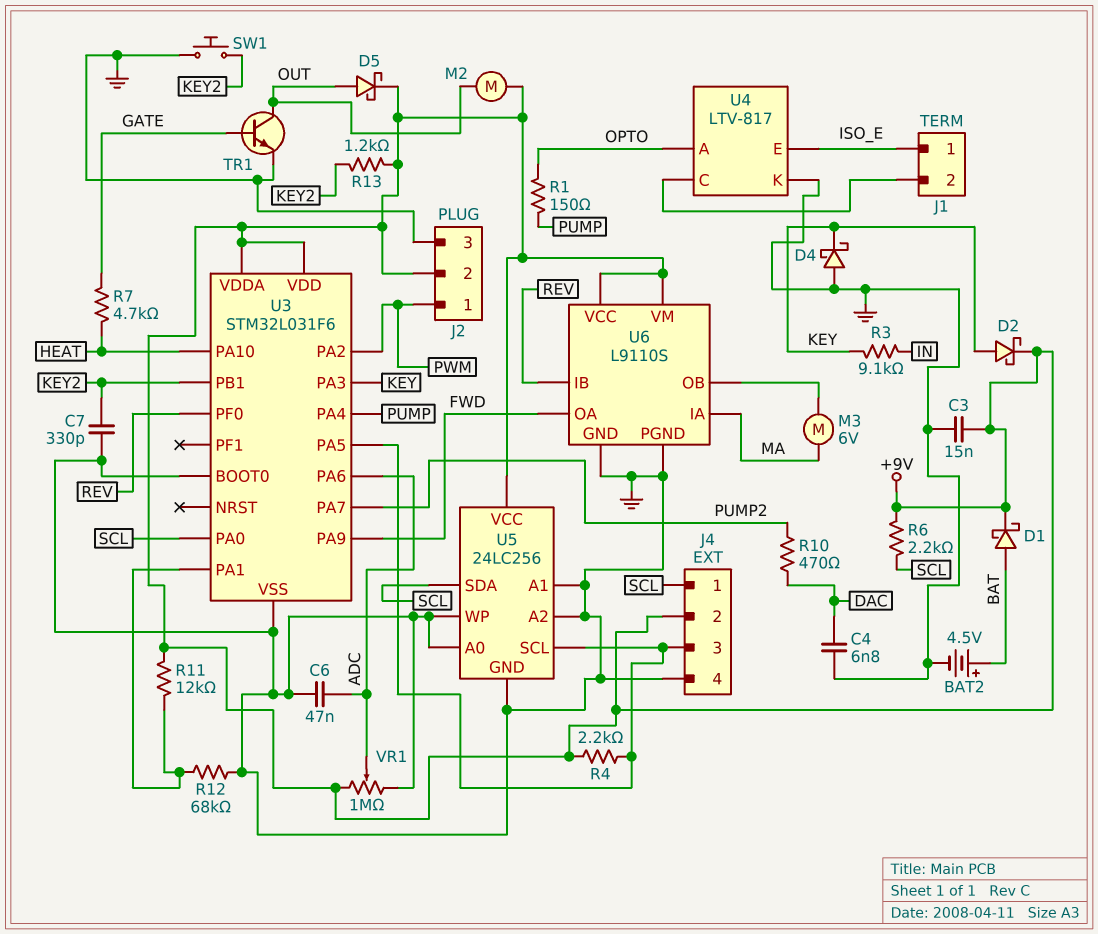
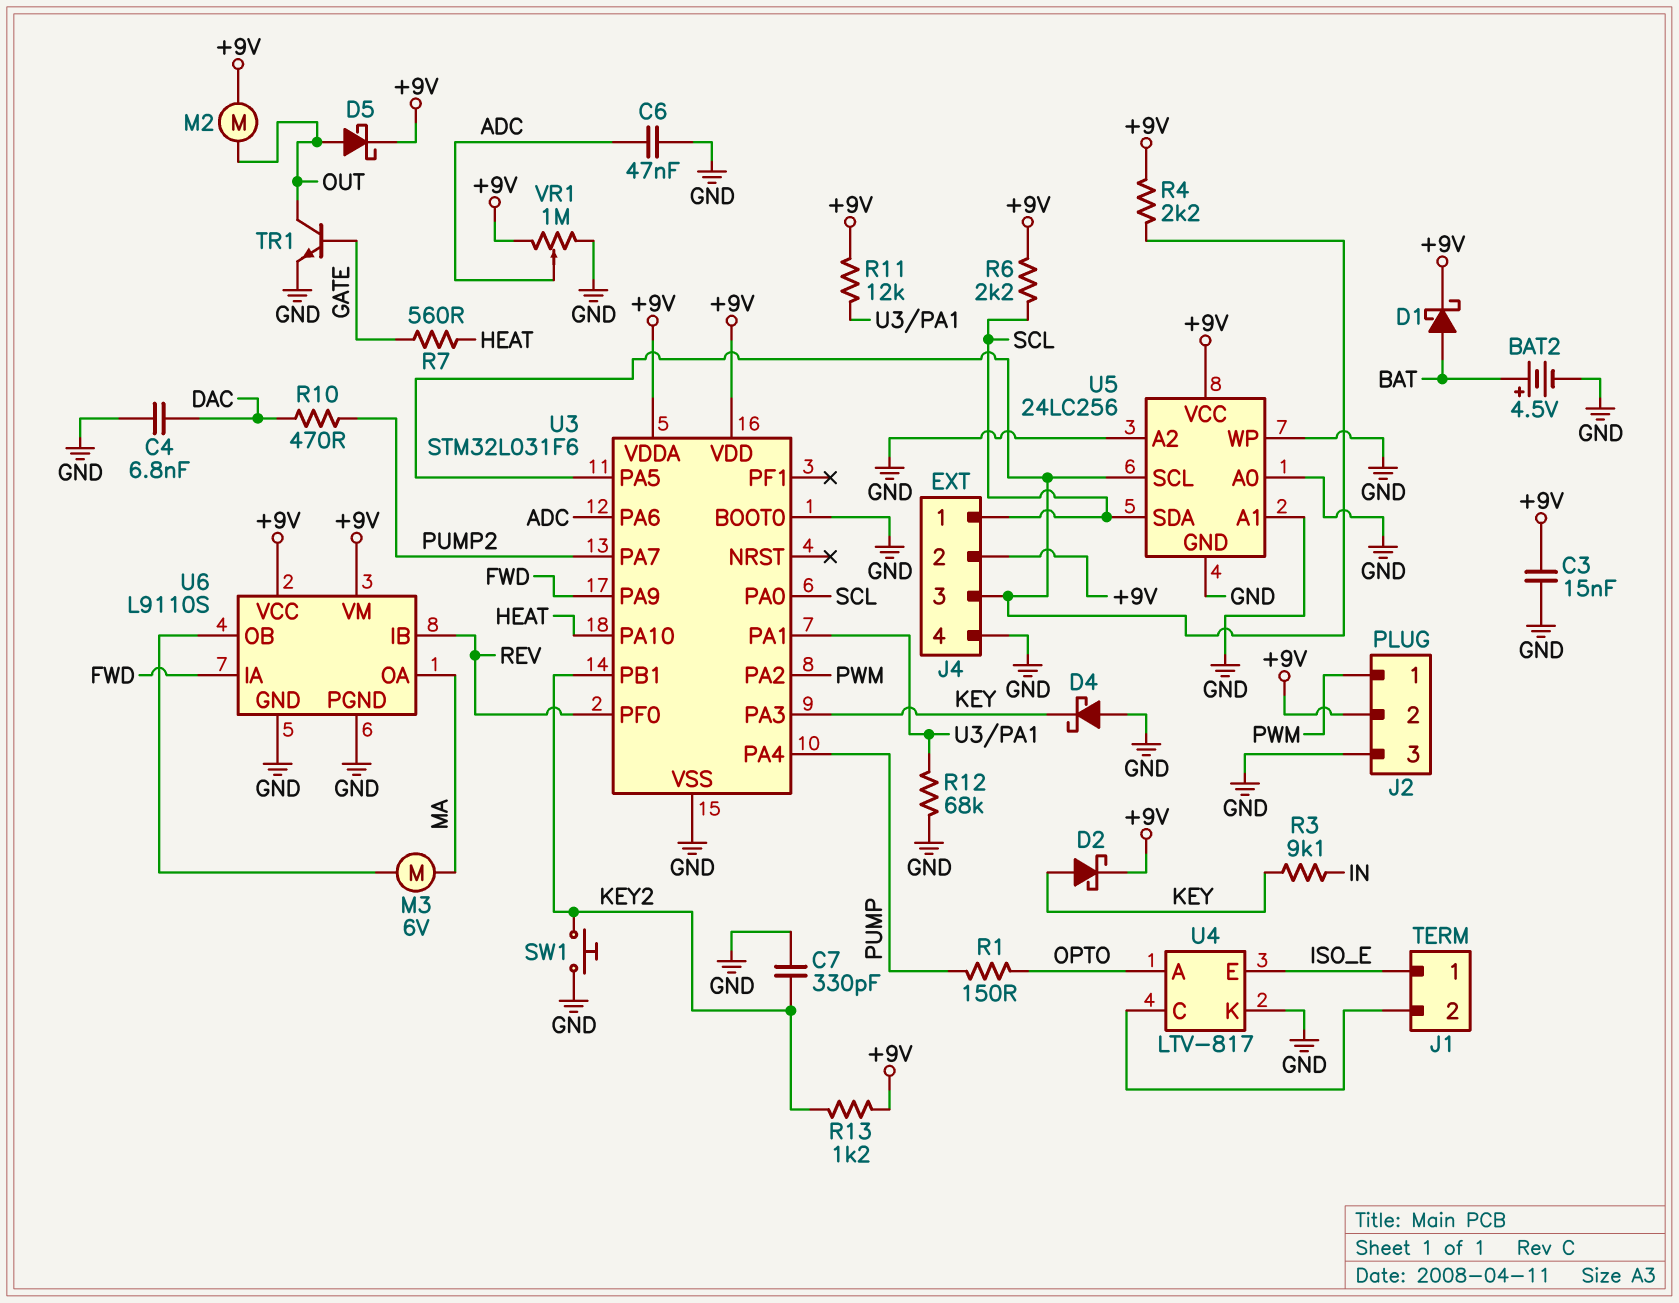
R7: 4.7k (GATE, HEAT) -> 560 (GATE, HEAT)
U6 pin IA: MA -> FWD
U6 pin OA: FWD -> MA

